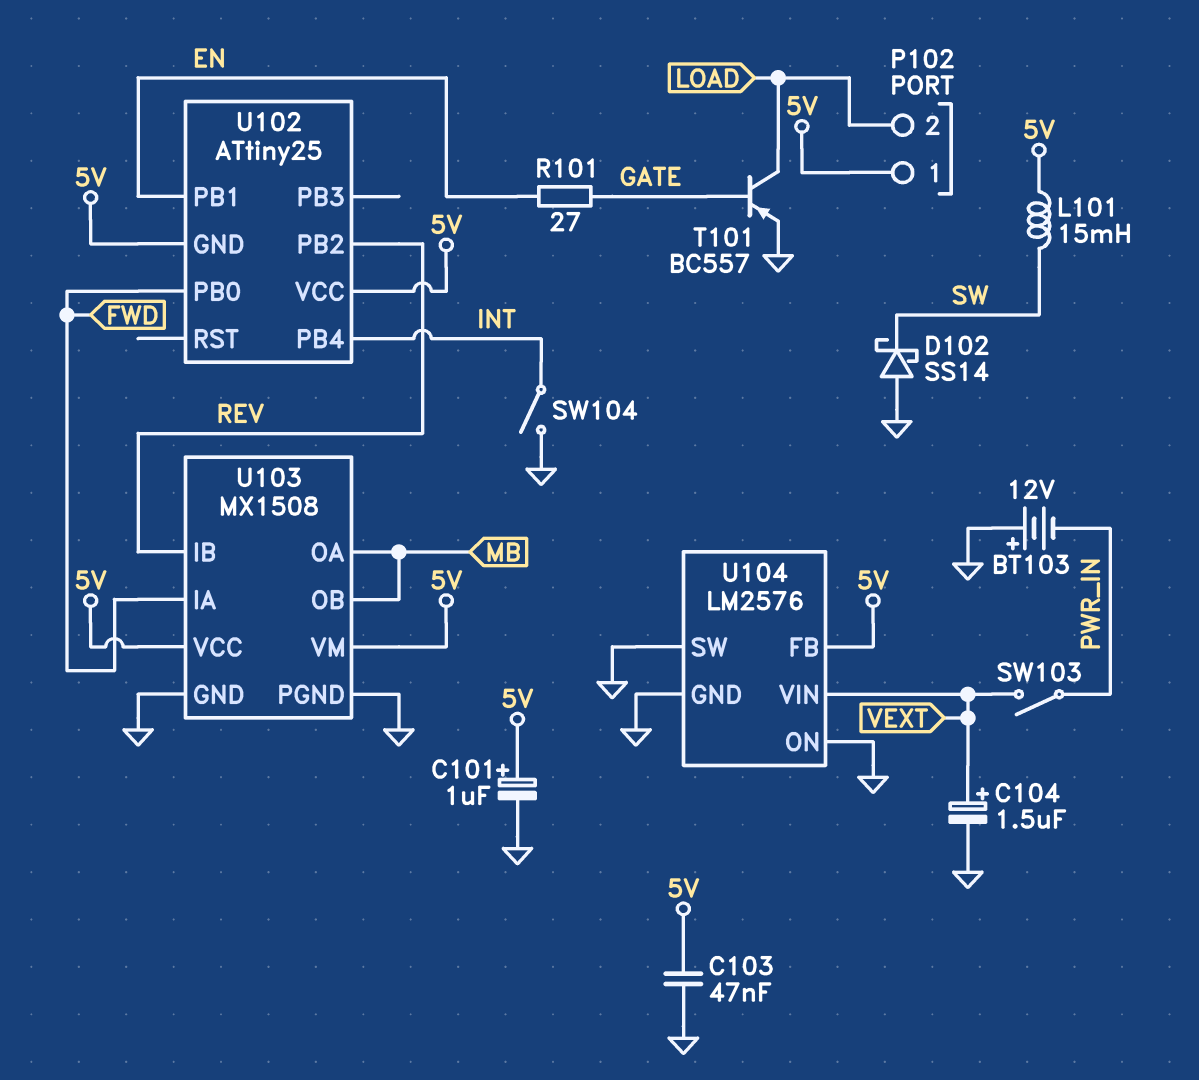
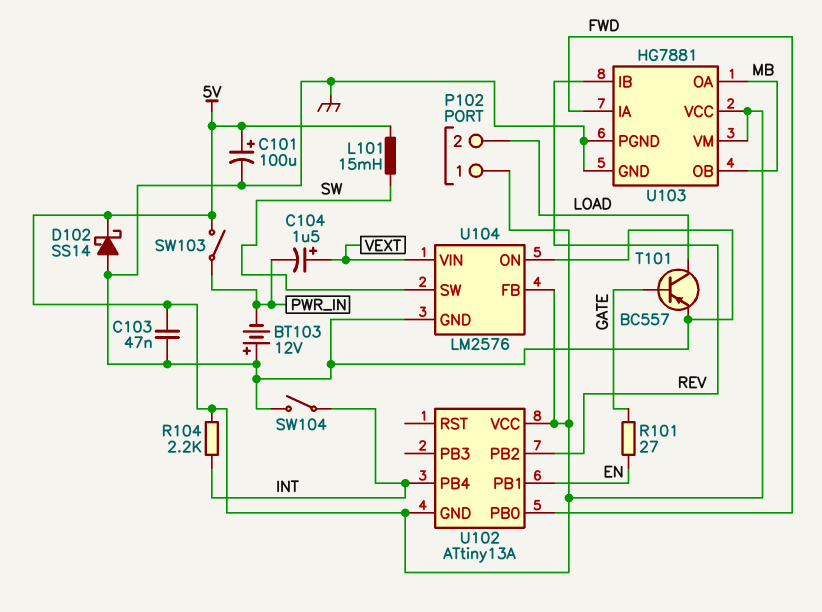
C101: 1uF (plus 5V, minus GND) -> 100uF (plus 5V, minus GND)
C104: 1.5uF (plus VEXT, minus GND) -> 1.5uF (plus VEXT, minus PWR_IN)
D102: schottky SS14 (A GND, K SW) -> schottky SS14 (A GND, K 5V)
R104: none -> 2.2k (5V, INT)
SW103: switch (PWR_IN, VEXT) -> switch (5V, PWR_IN)
U102: ATtiny25 -> ATtiny13A
U103: MX1508 -> HG7881
U104 pin SW: GND -> SW

